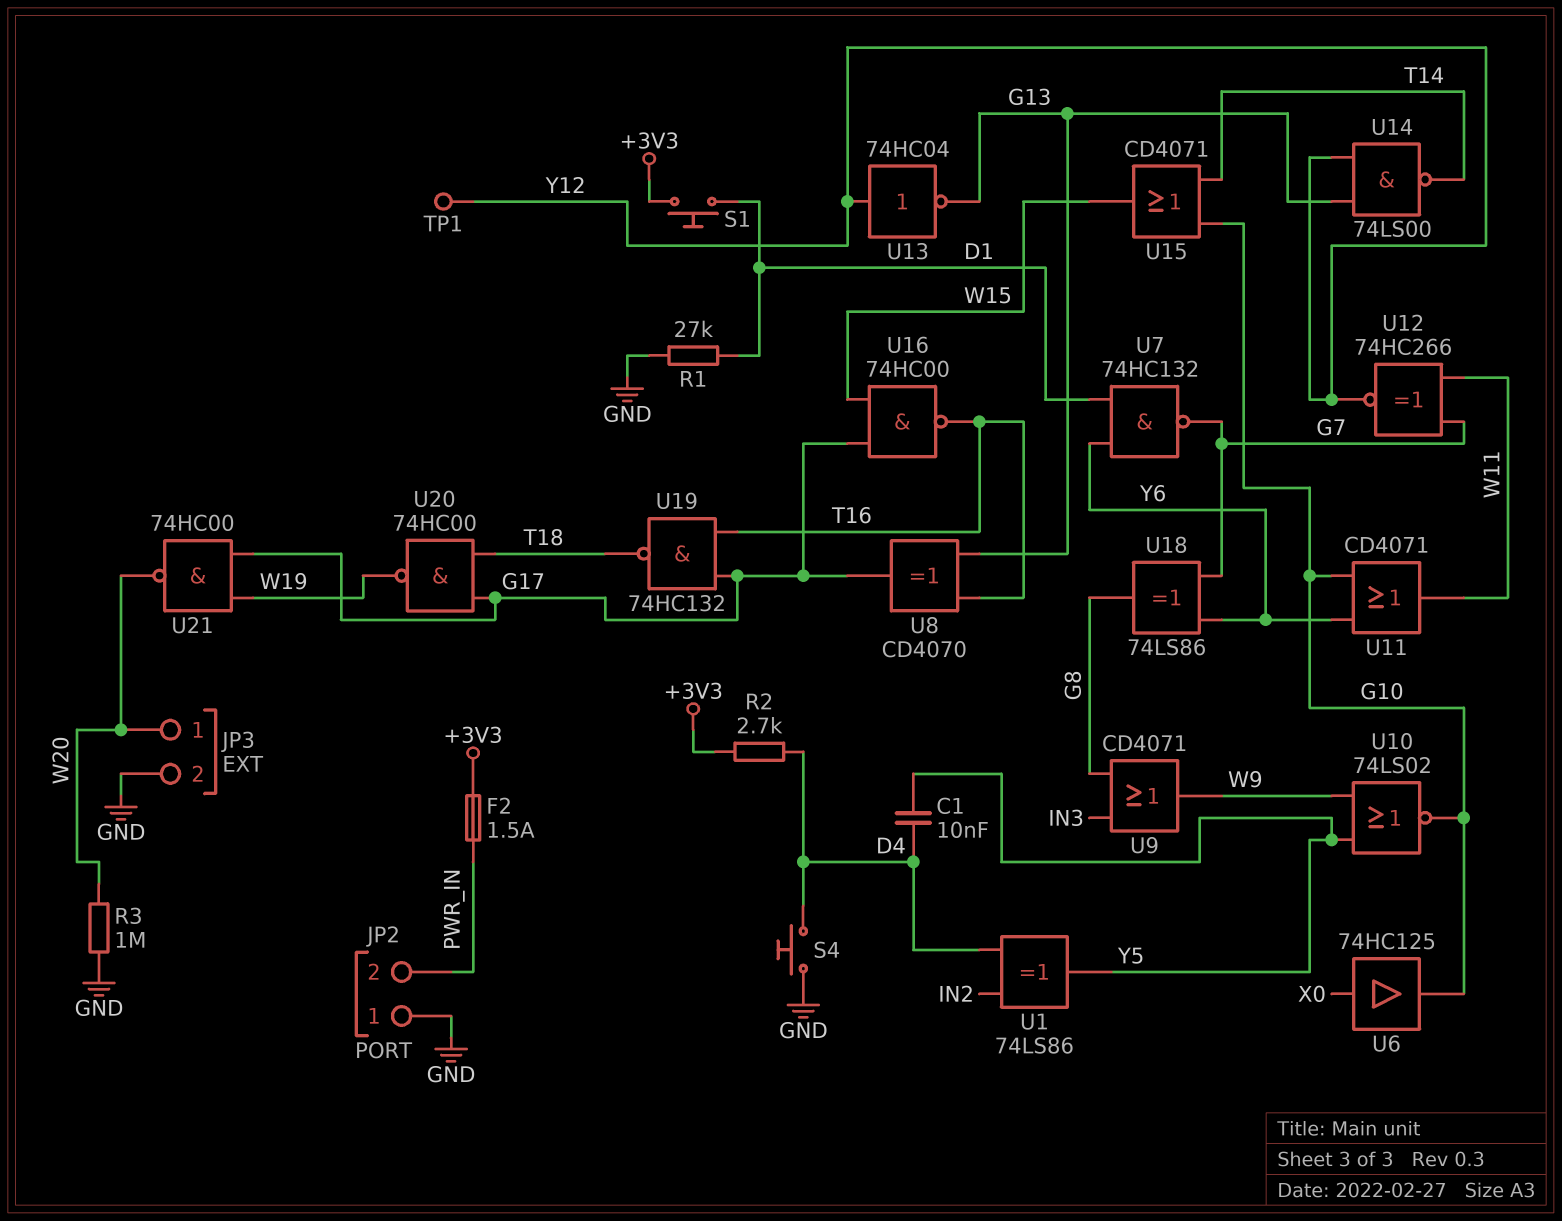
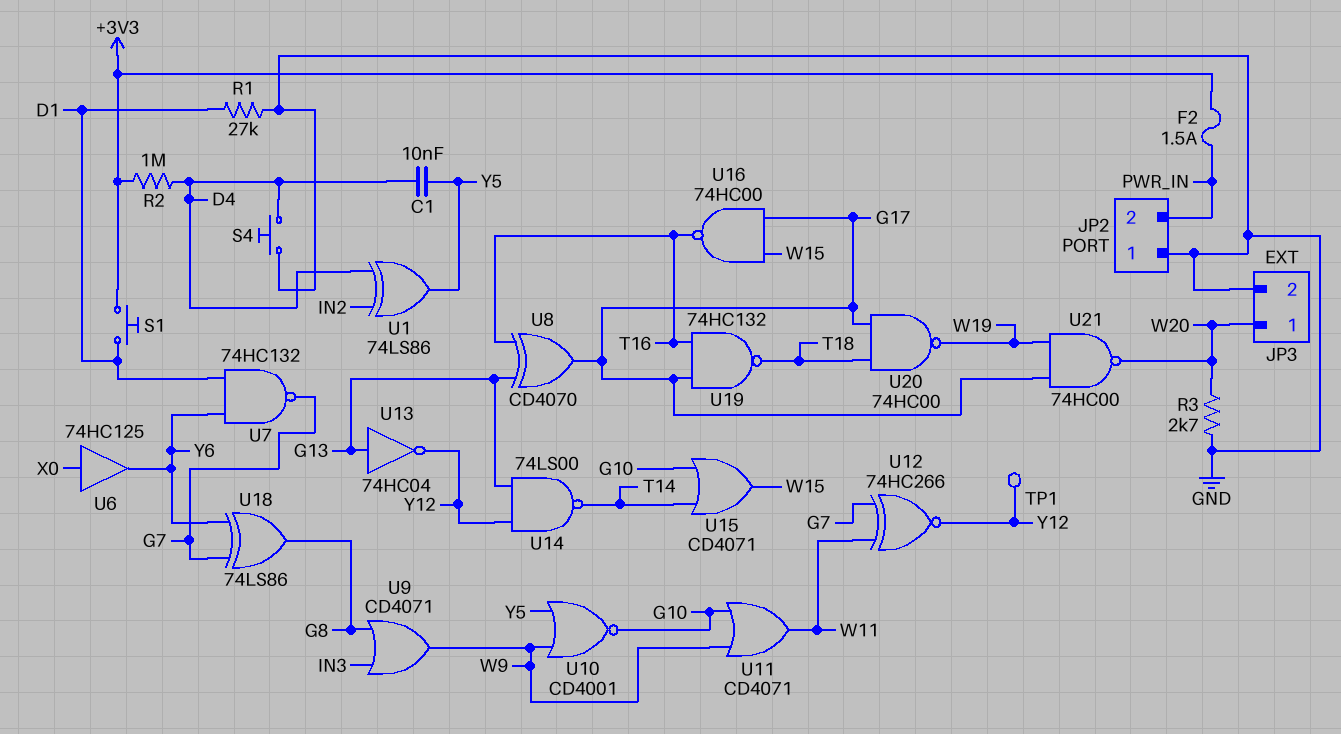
R2: 2.7k (+3V3, D4) -> 1M (+3V3, D4)
R3: 1M (GND, W20) -> 2.7k (GND, W20)
U6: buffer 74HC125 (in X0, out G10) -> buffer 74HC125 (in X0, out Y6)
U10: NOR 74LS02 (in W9, in Y5, out G10) -> NOR CD4001 (in W9, in Y5, out G10)
U11: OR CD4071 (in G10, in Y6, out W11) -> OR CD4071 (in G10, in W9, out W11)
U13: NOT 74HC04 (in Y12, out G13) -> NOT 74HC04 (in G13, out Y12)

